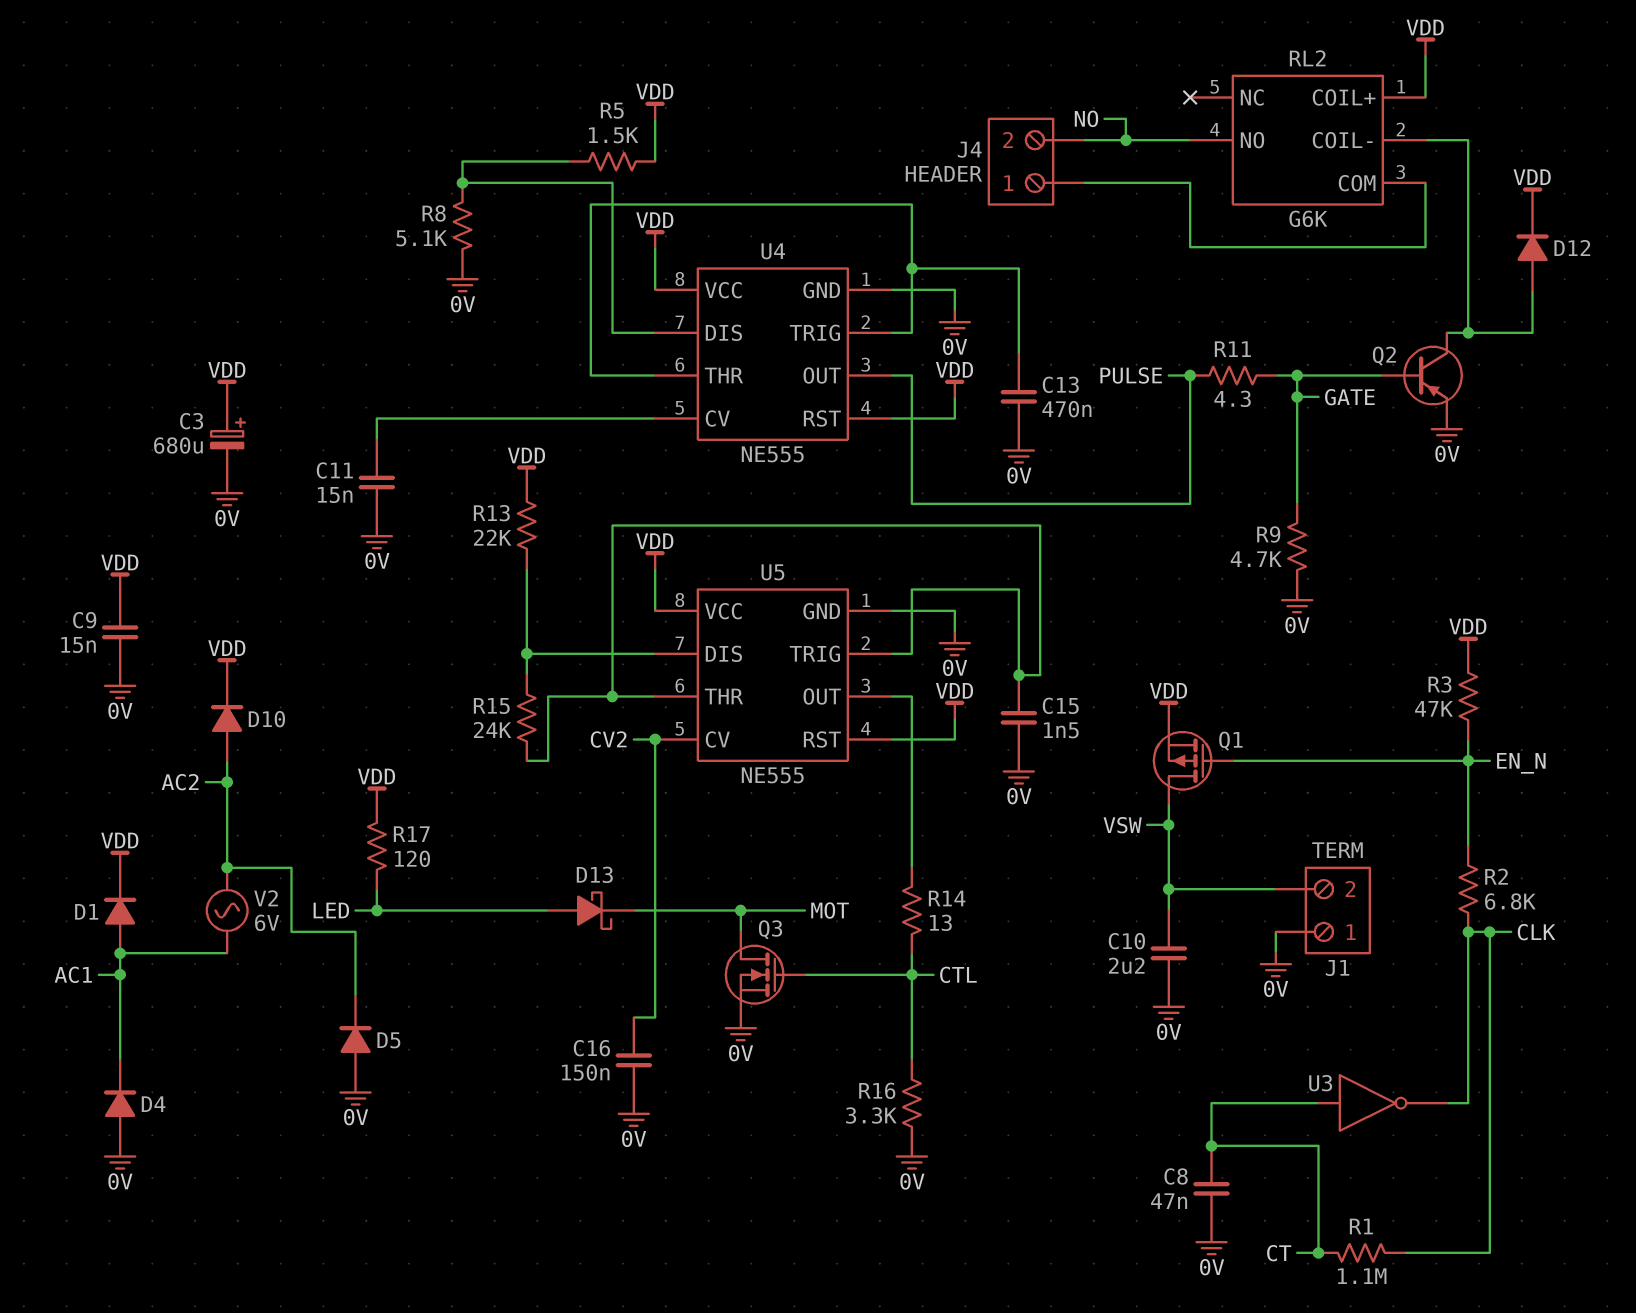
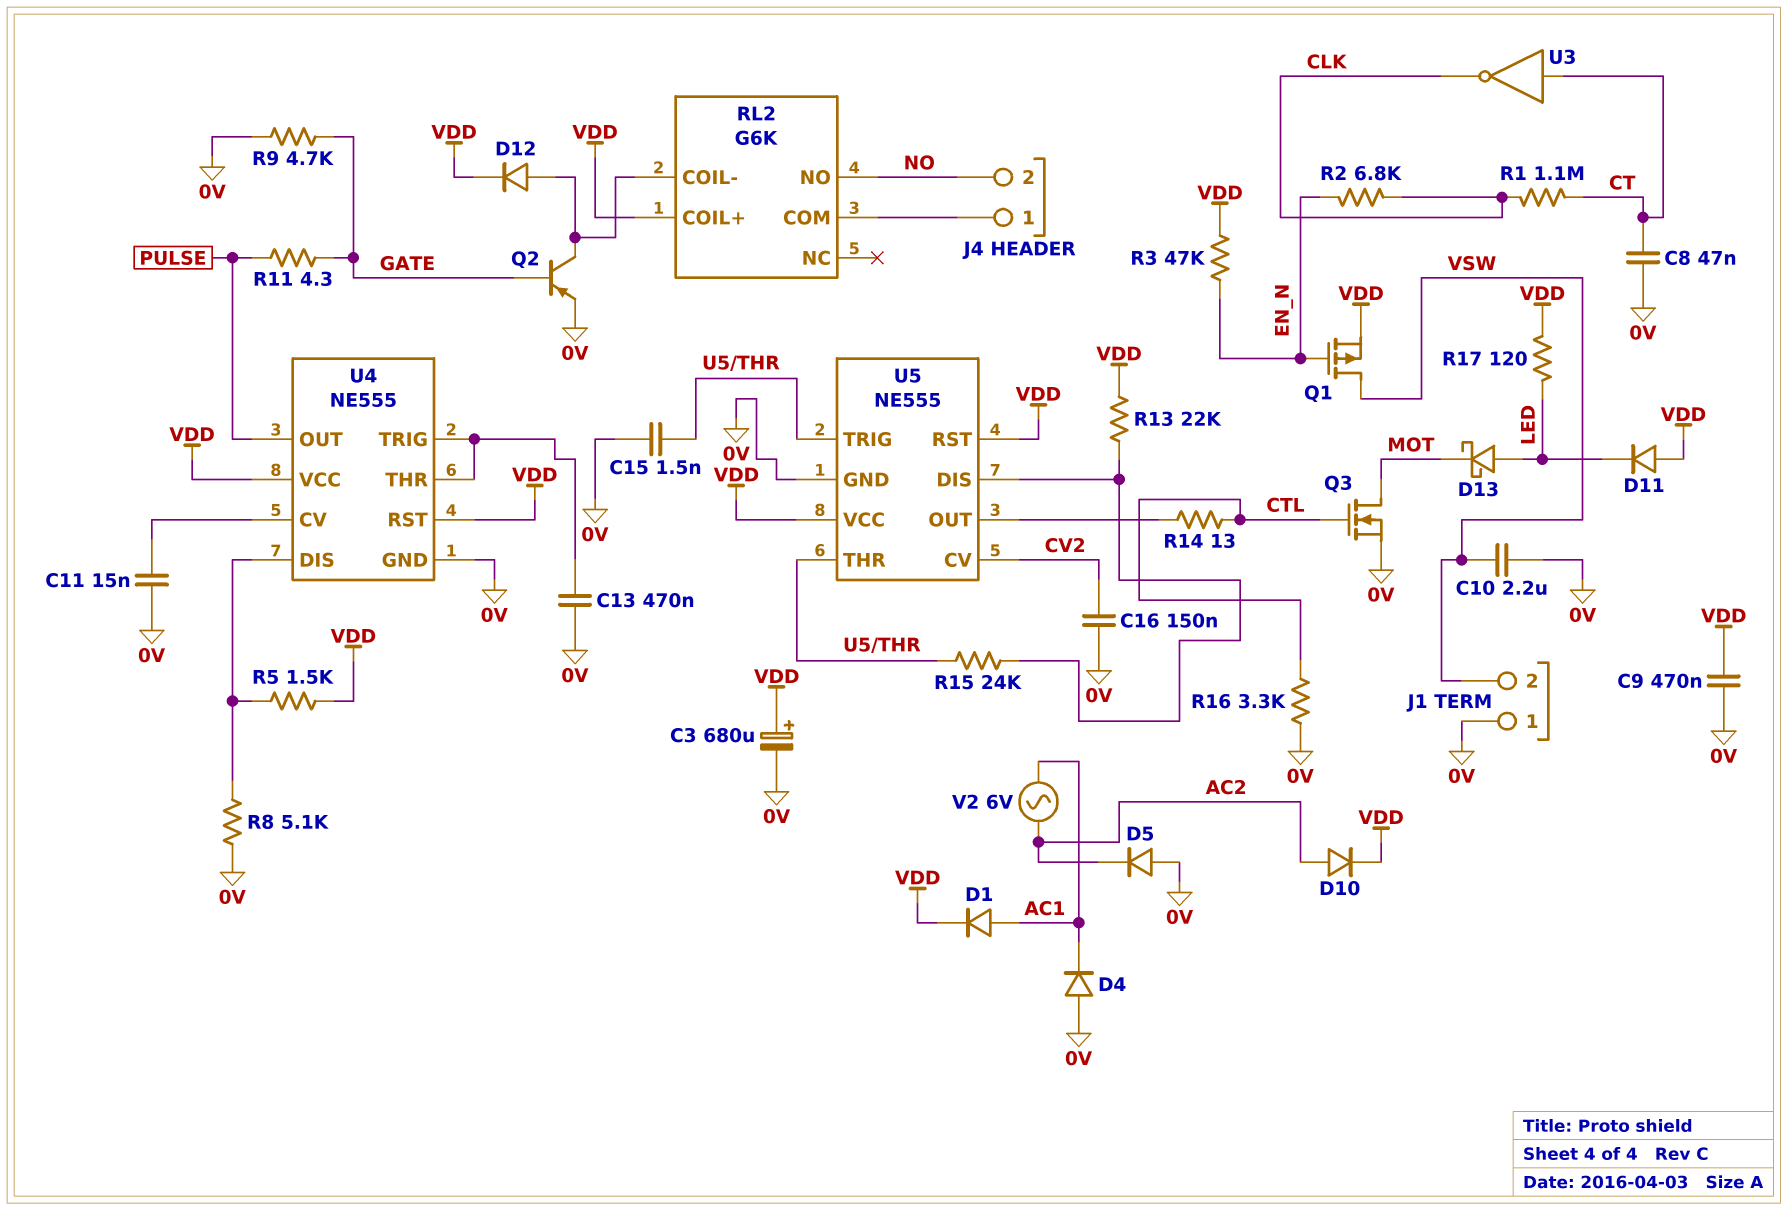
C9: 15nF (0V, VDD) -> 470nF (0V, VDD)
D11: none -> diode (A VDD, K LED)

